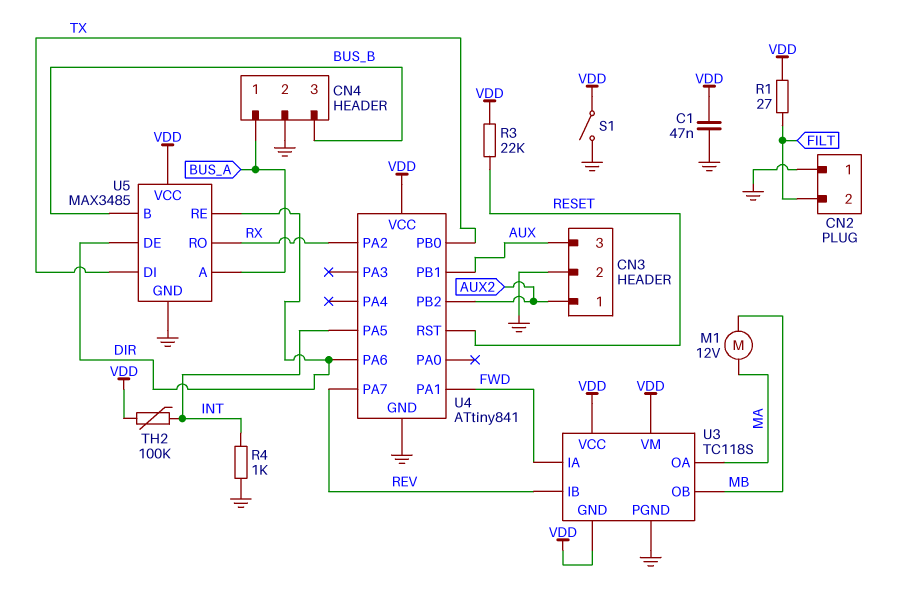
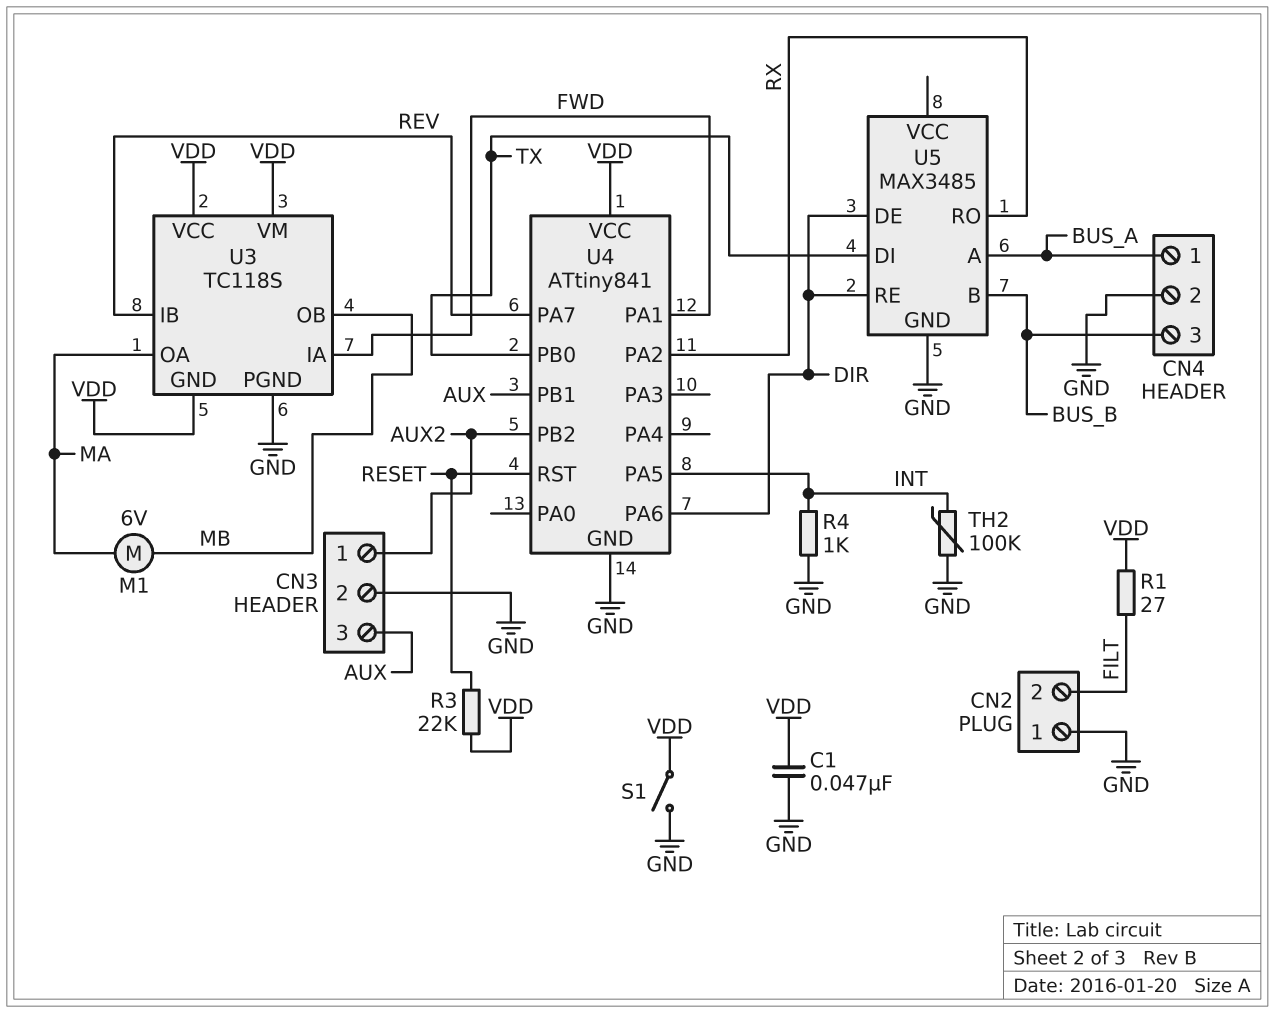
M1: motor 12V (MA, MB) -> motor 6V (MA, MB)
TH2: 100k (INT, VDD) -> 100k (GND, INT)
U5 pin VCC: VDD -> none

